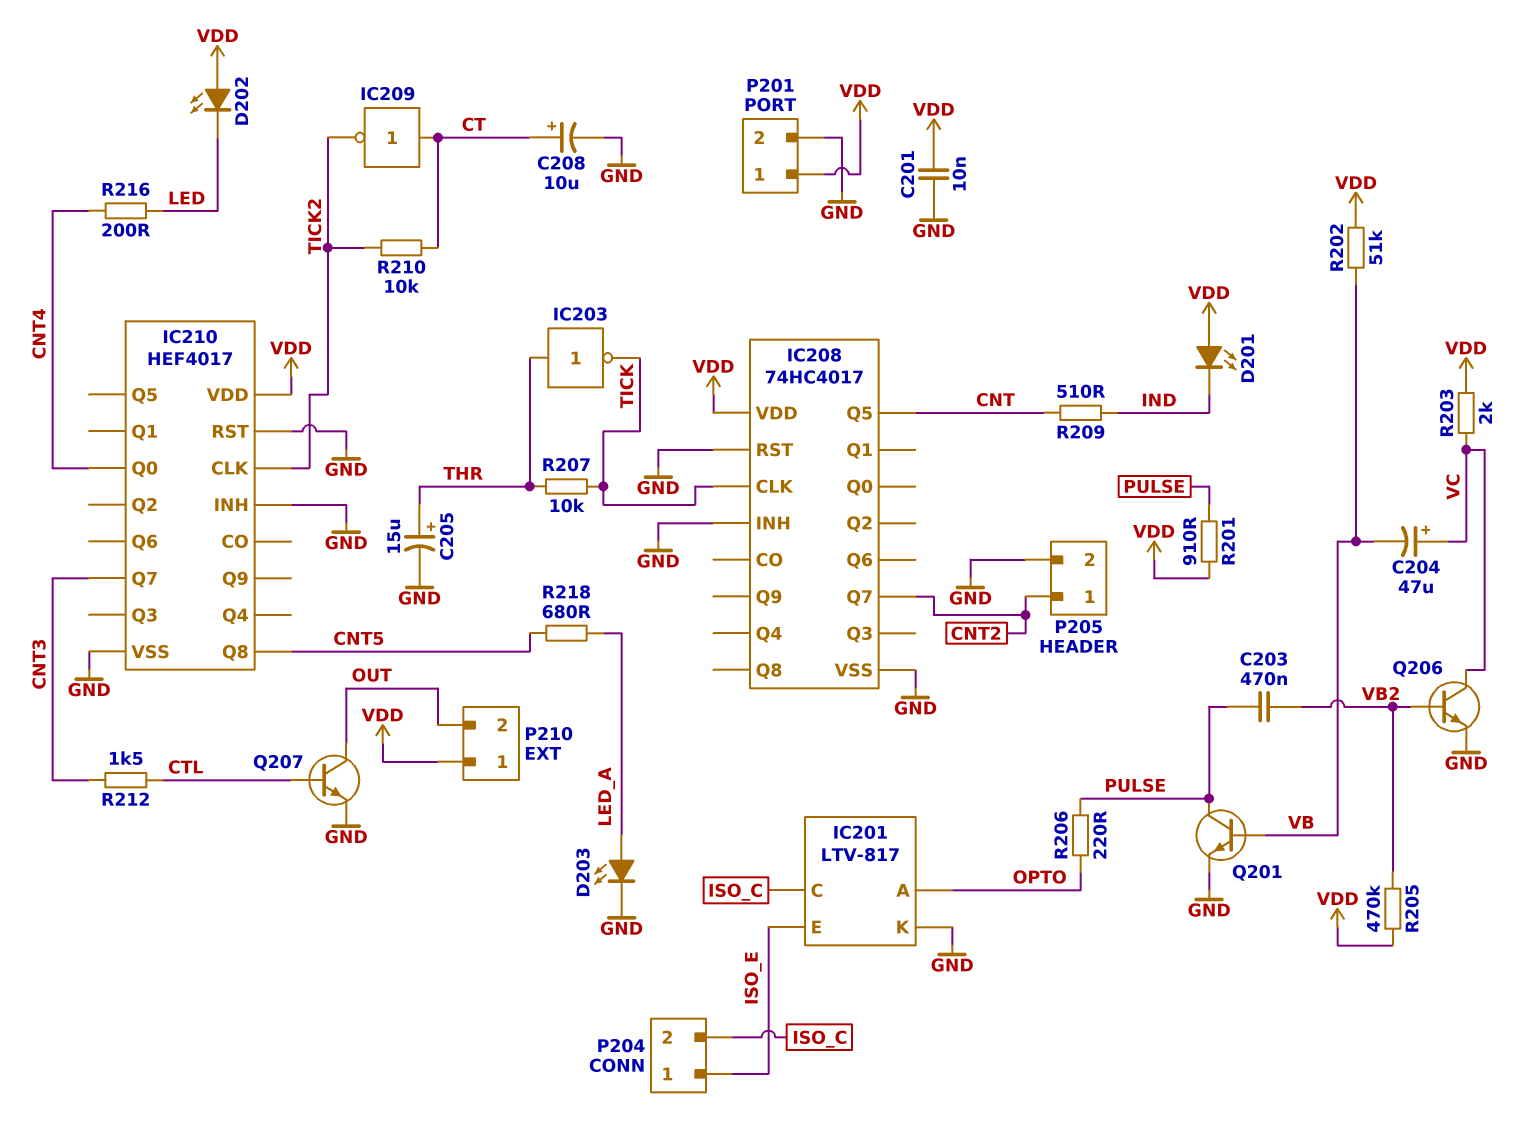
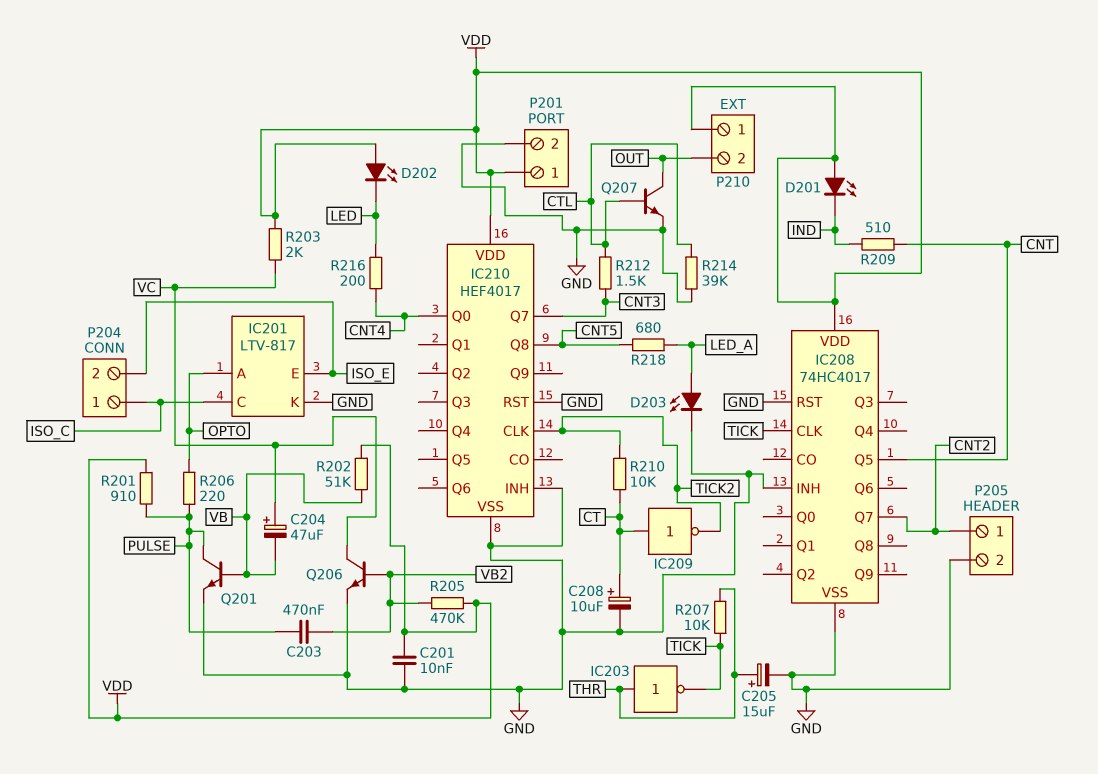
P204 pin 1: ISO_E -> ISO_C
P204 pin 2: ISO_C -> ISO_E
R214: none -> 39k (CTL, GND)

